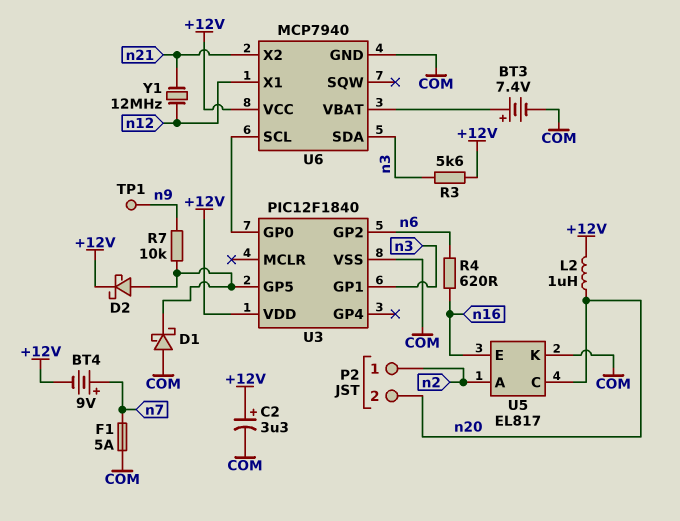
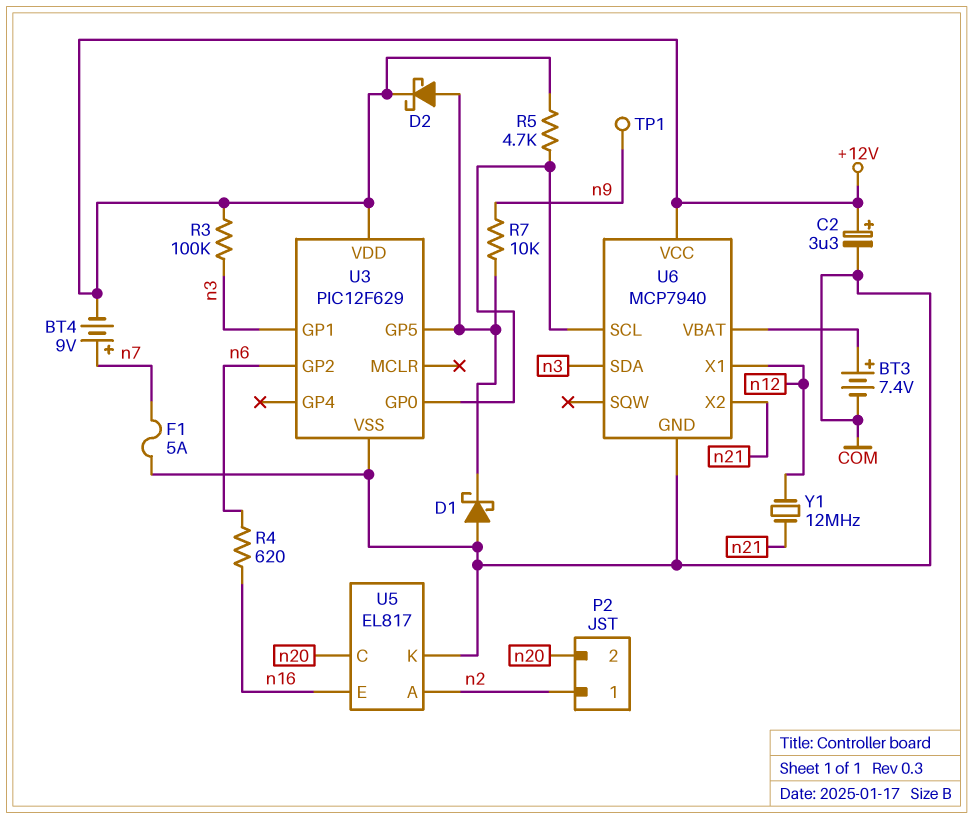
L2: 1uH (+12V, n20) -> none
R3: 5.6k (+12V, n3) -> 100k (+12V, n3)
R5: none -> 4.7k (+12V, U3/GP0)
U3: PIC12F1840 -> PIC12F629

